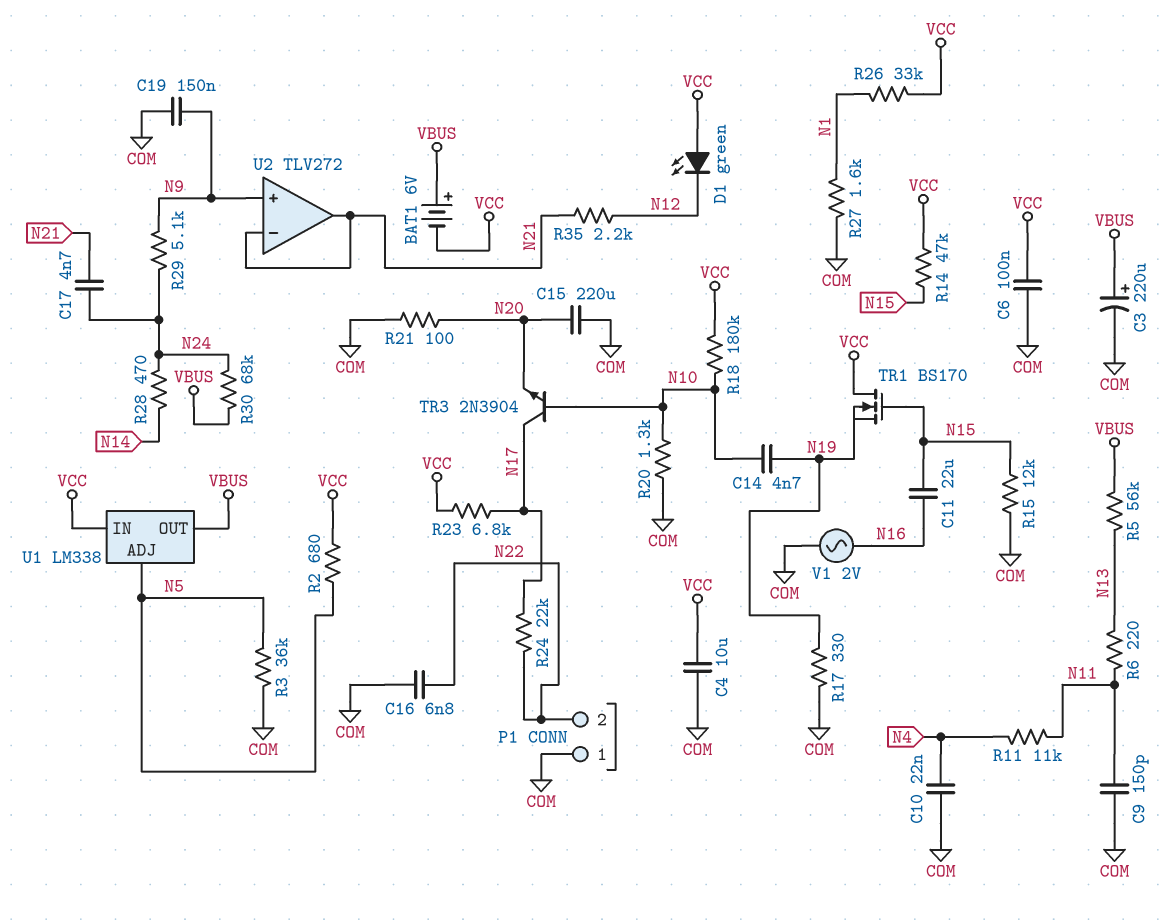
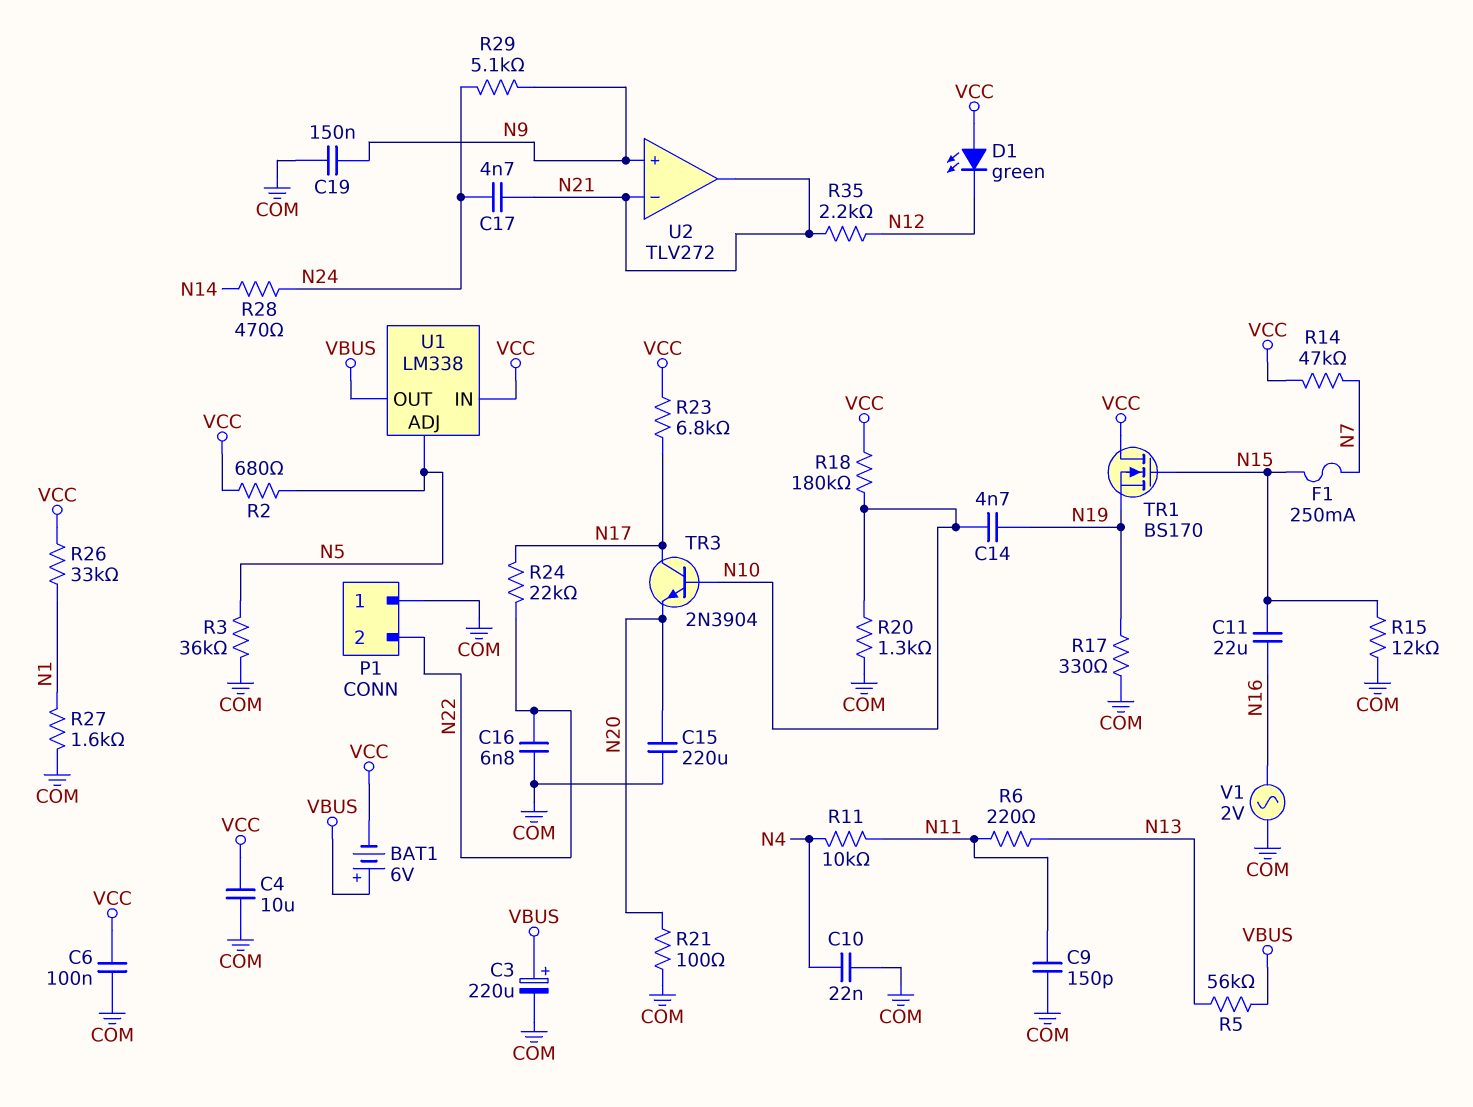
F1: none -> 250mA (N7, N15)
R11: 11k (N4, N11) -> 10k (N4, N11)
R14: 47k (N15, VCC) -> 47k (N7, VCC)
R30: 68k (N24, VBUS) -> none

